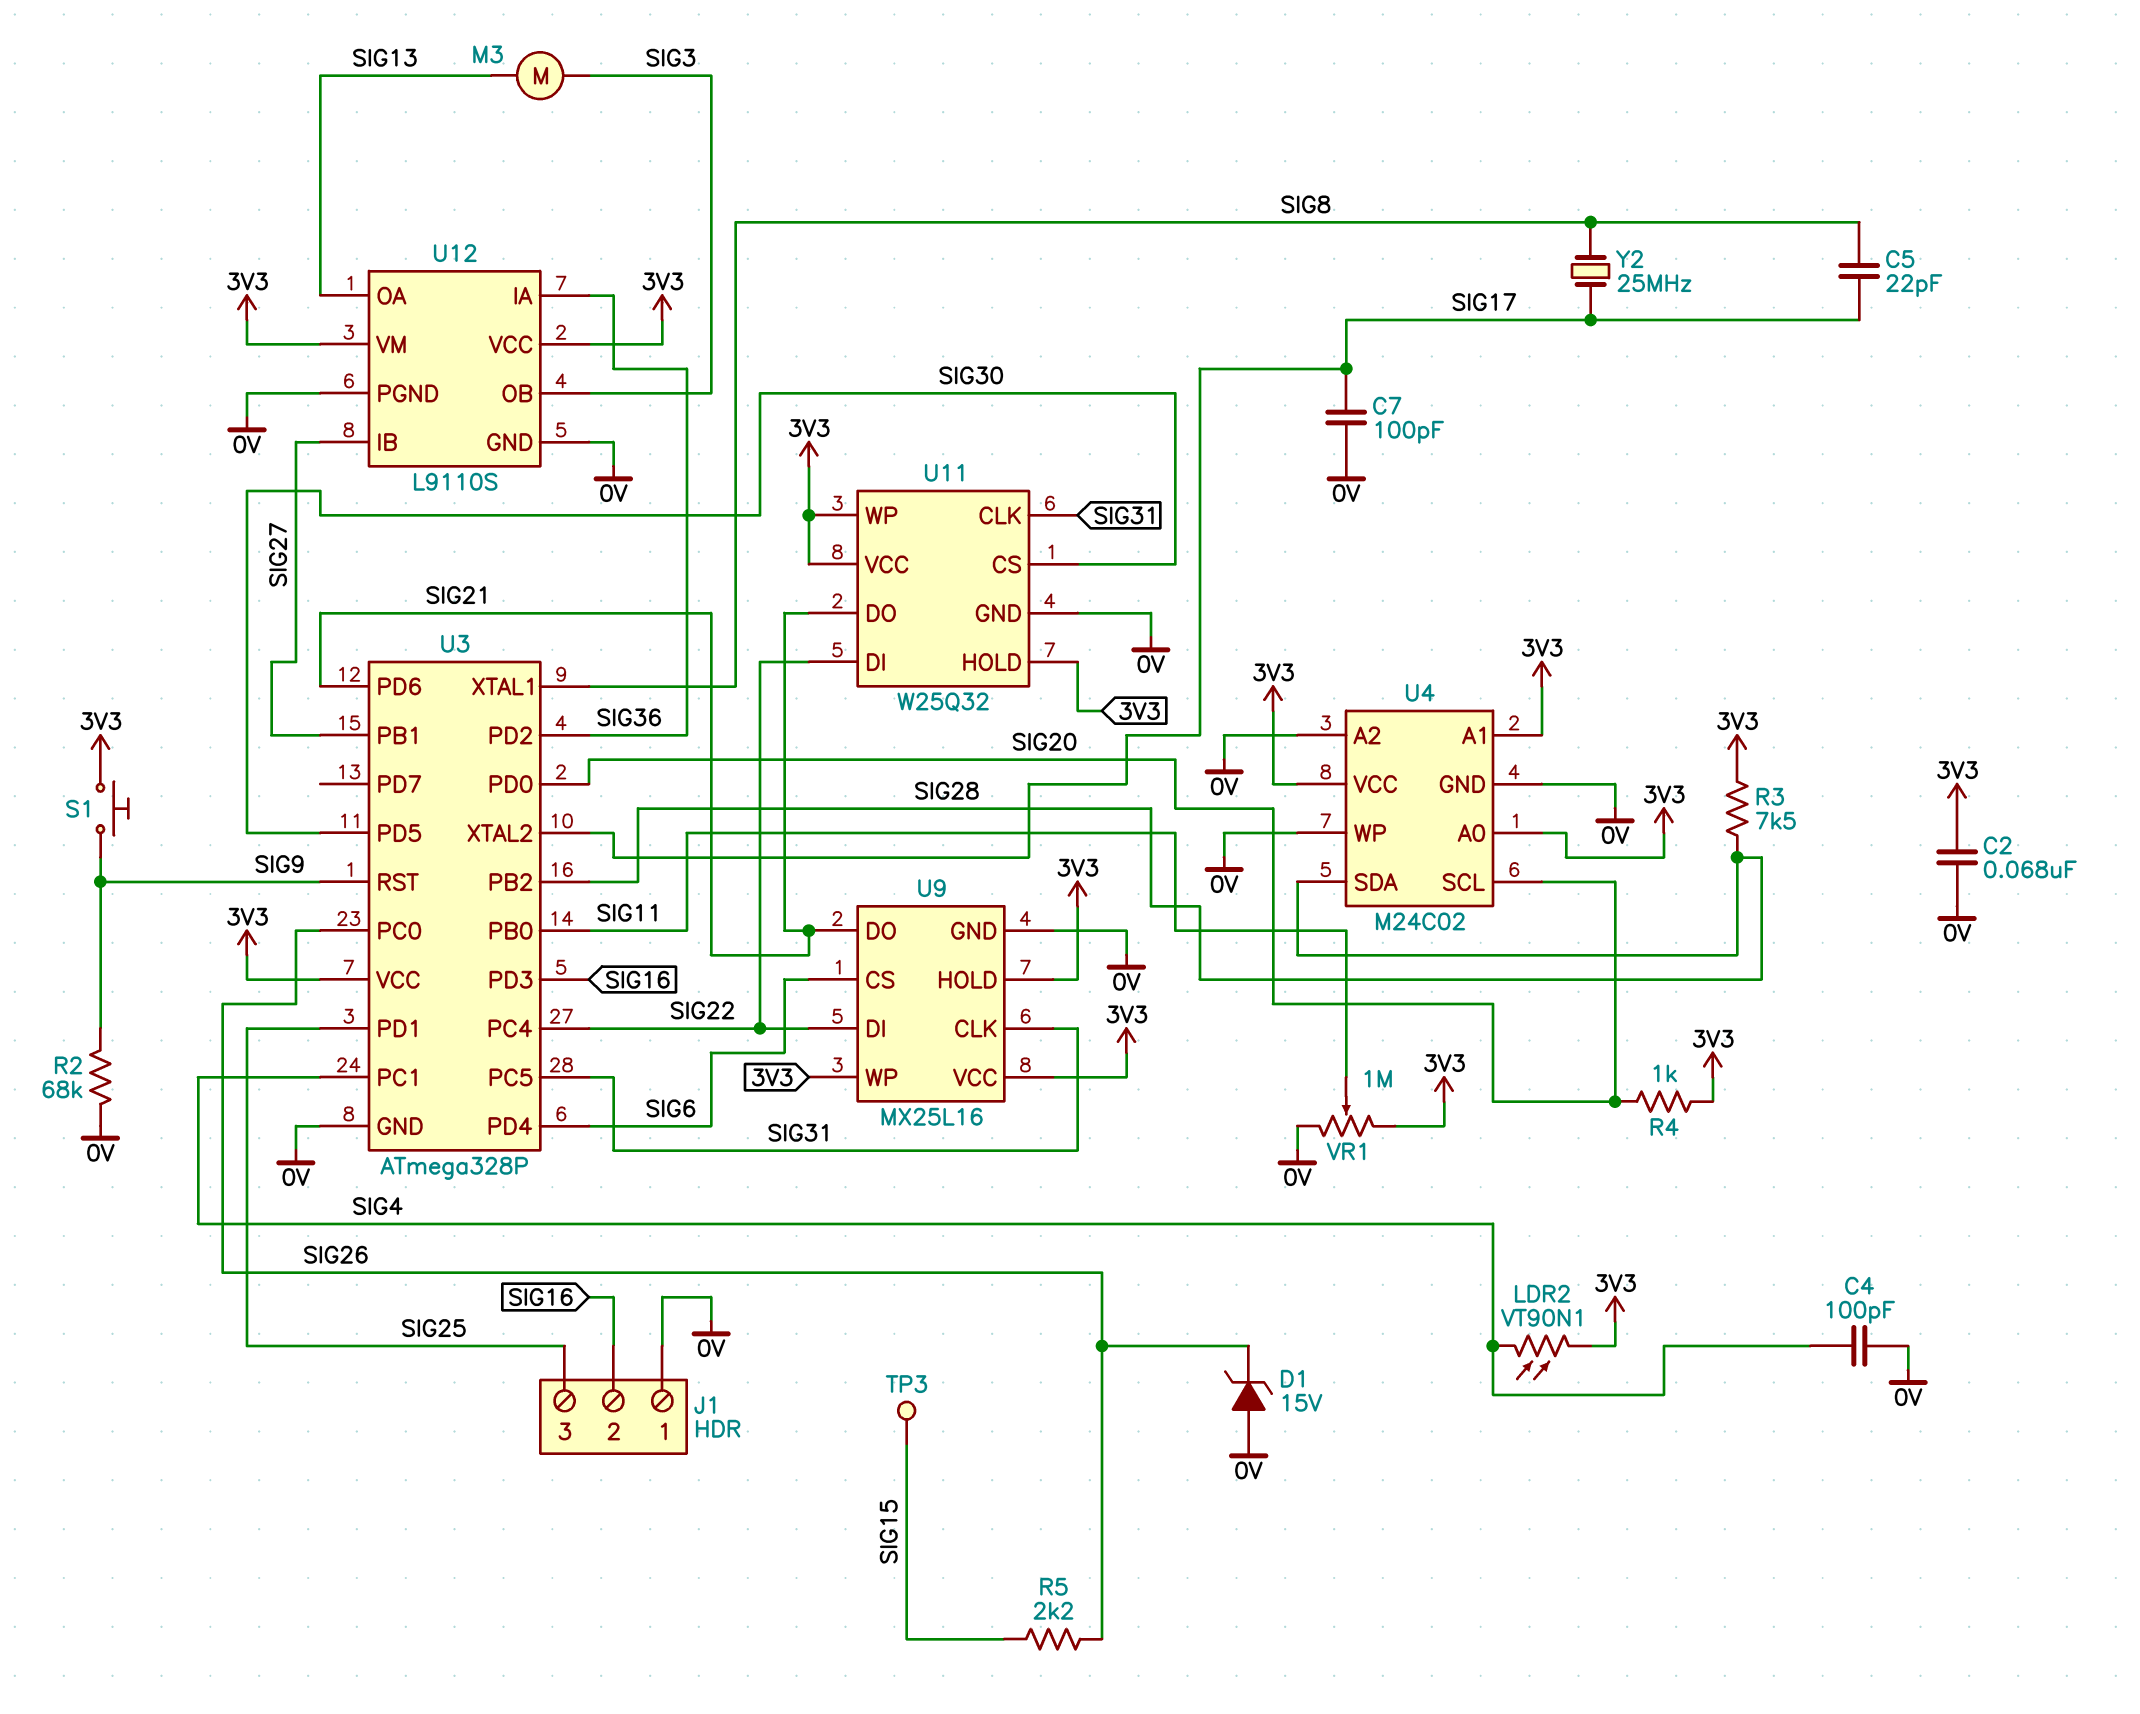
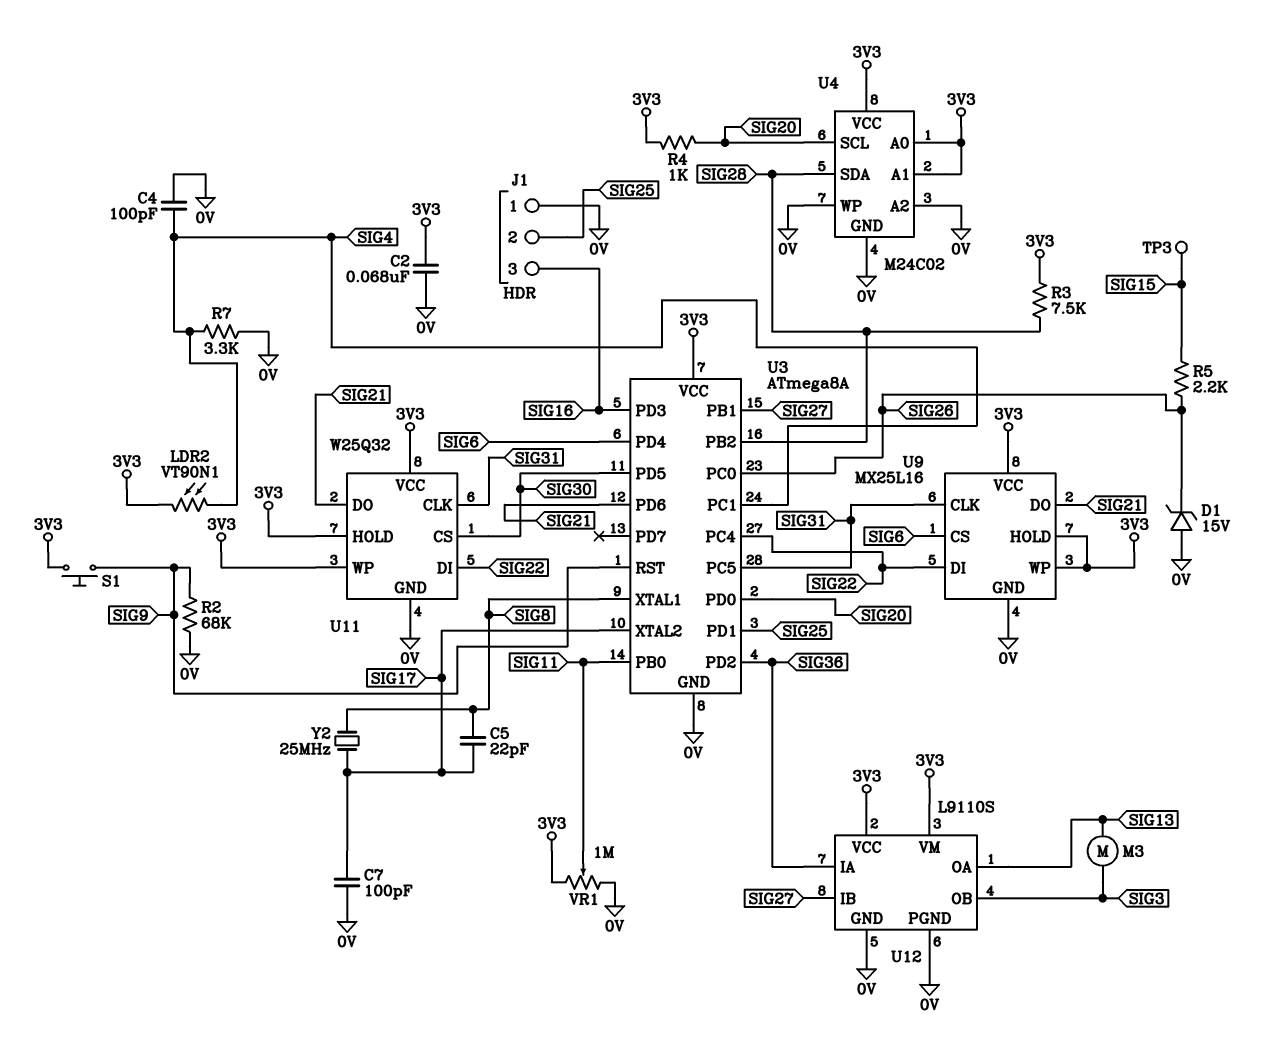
J1 pin 2: SIG16 -> SIG25
J1 pin 3: SIG25 -> SIG16
R7: none -> 3.3k (0V, SIG4)
U3: ATmega328P -> ATmega8A

